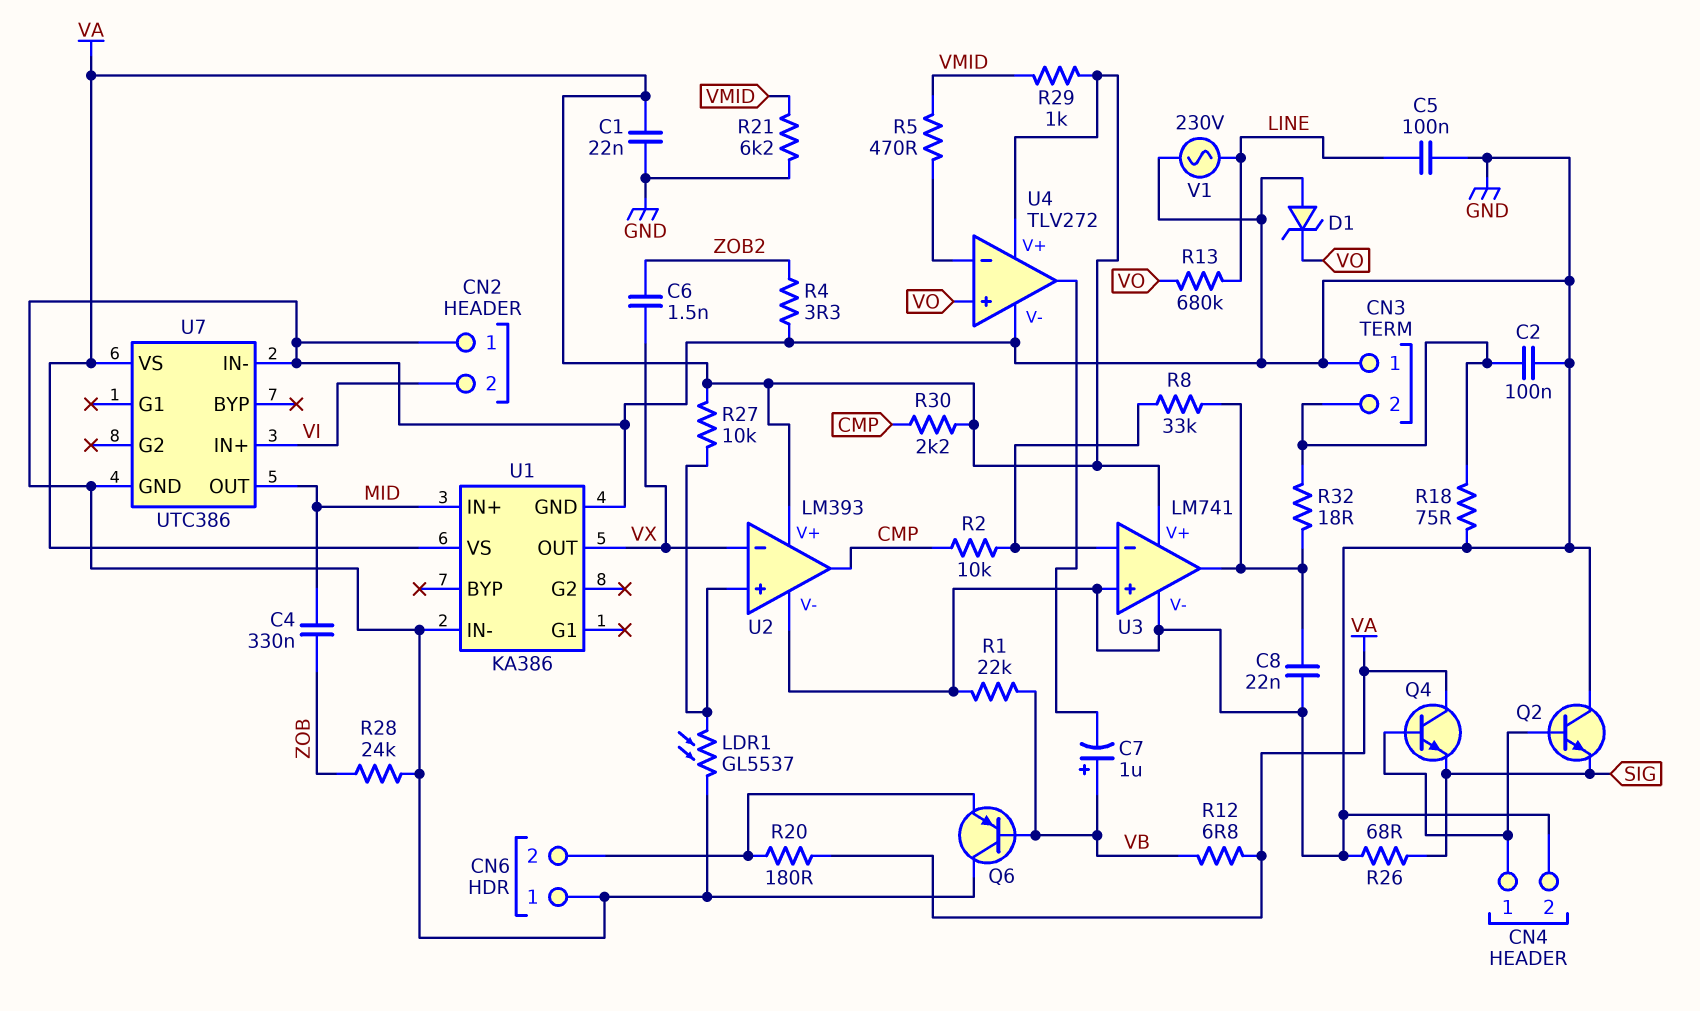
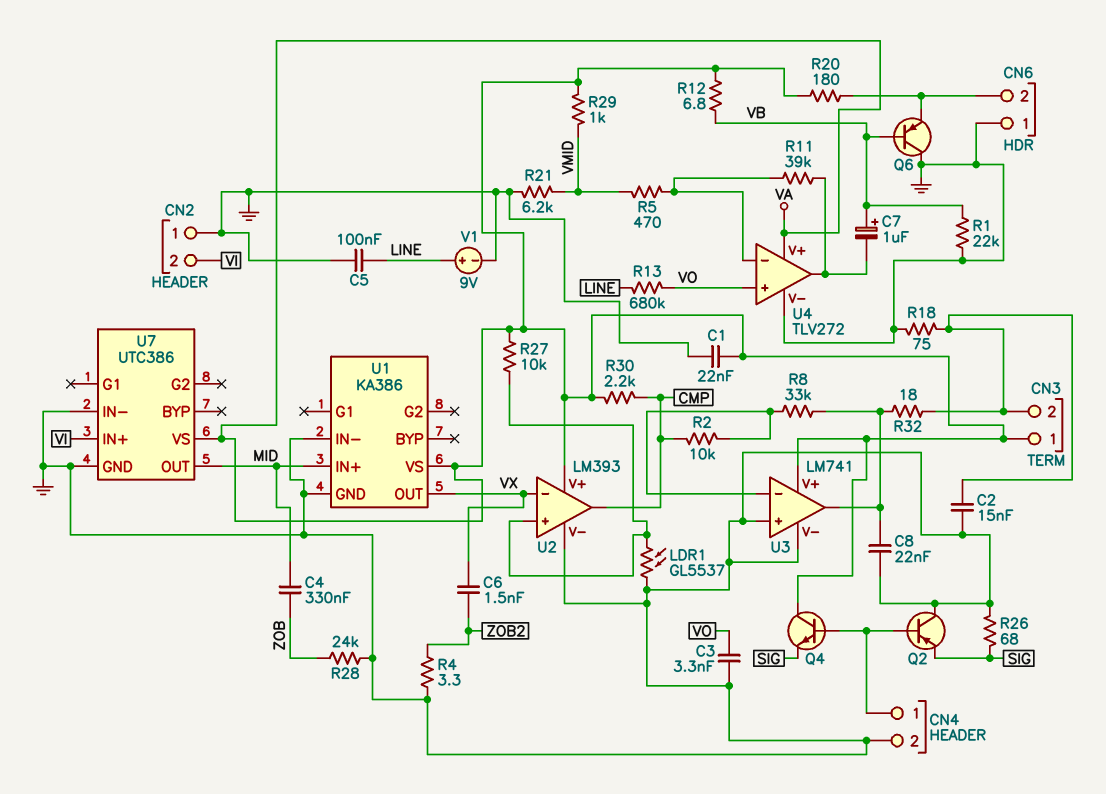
C2: 100nF (CN3/2, GND) -> 15nF (CN3/2, GND)
C3: none -> 3.3nF (GND, VO)
CN3 pin 1: GND -> VA
D1: zener (A GND, K VO) -> none
Q2: NPN (B CN4/1, C GND, E SIG) -> PNP (B CN4/1, C GND, E SIG)
R11: none -> 39k (U4/in-, U4/out)
V1: AC 230V (GND, LINE) -> 9V (plus LINE, minus GND)

